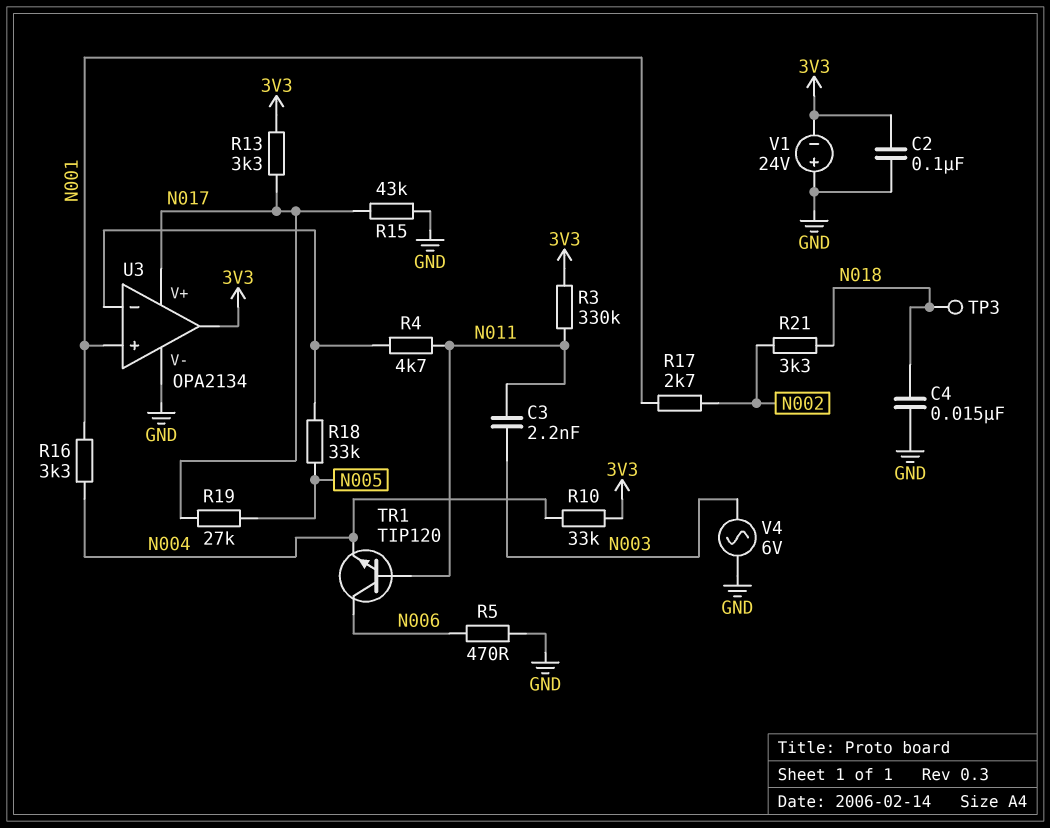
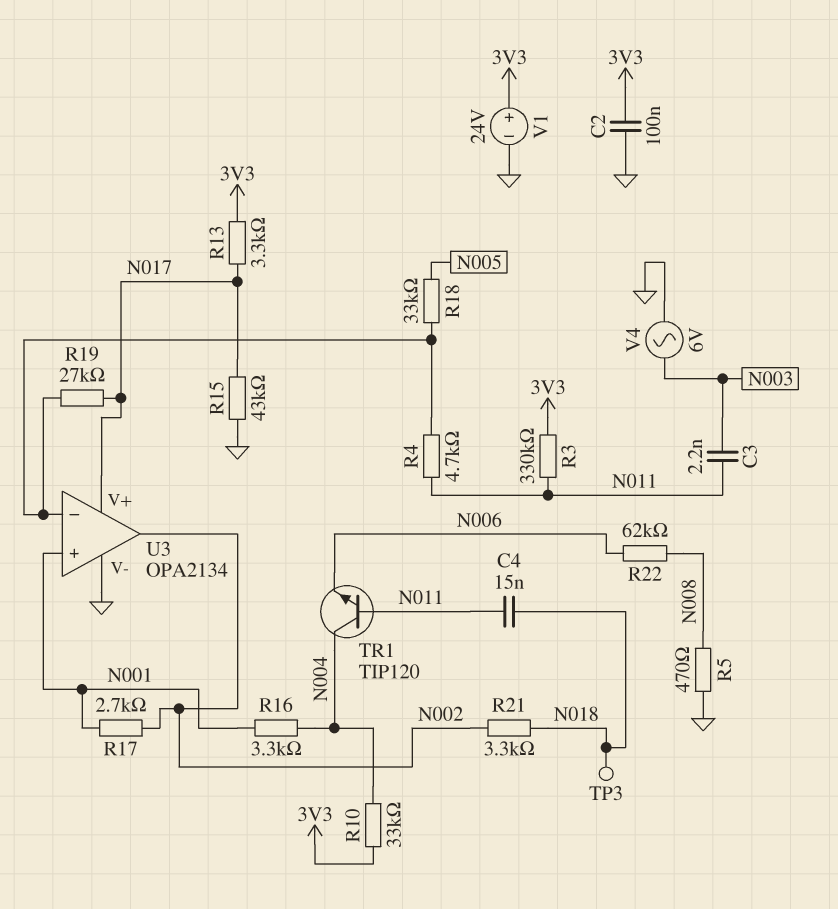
C4: 15nF (GND, N018) -> 15nF (N011, N018)
R5: 470 (GND, N006) -> 470 (GND, N008)
R19: 27k (N005, N017) -> 27k (N017, U3/in-)
R22: none -> 62k (N006, N008)
TR1: NPN TIP120 (B N011, C N006, E N004) -> NPN TIP120 (B N011, C N004, E N006)
U3 pin out: 3V3 -> N002
V1: 24V (plus GND, minus 3V3) -> 24V (plus 3V3, minus GND)

